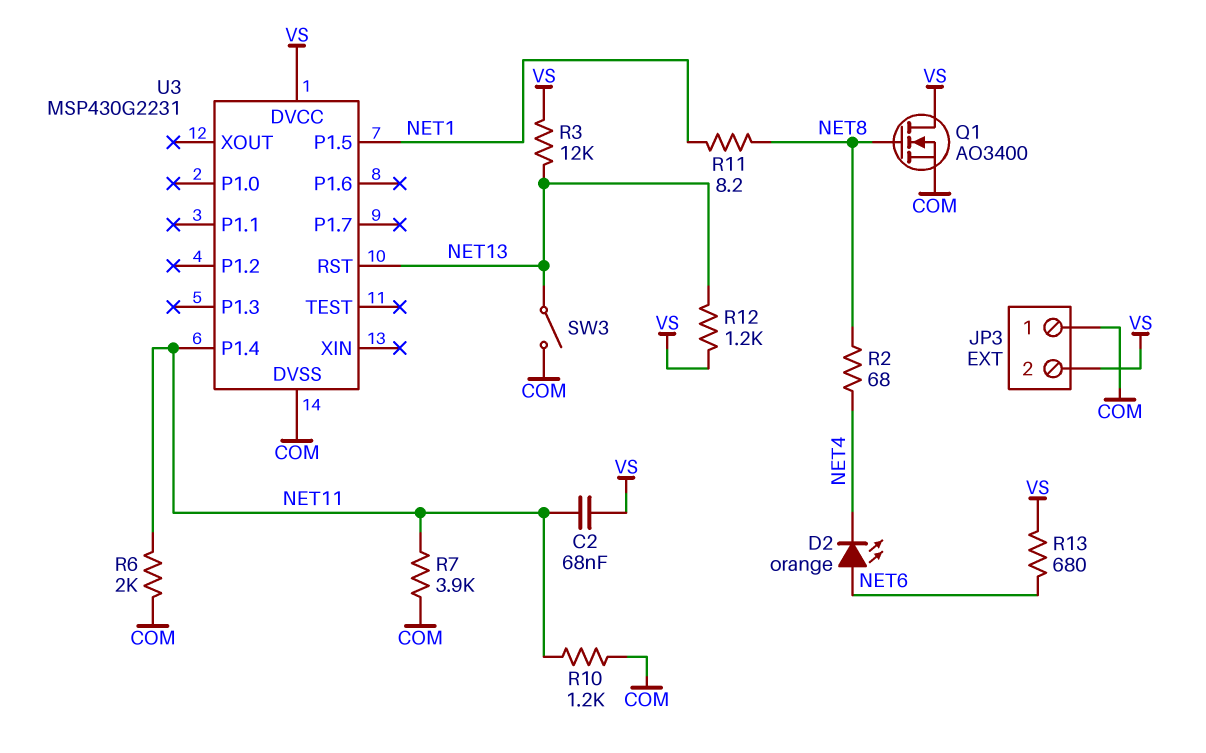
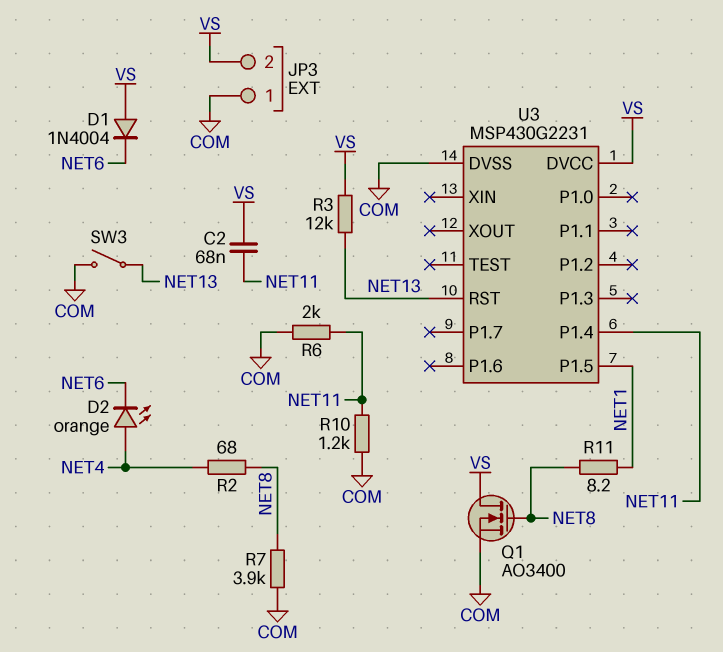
D1: none -> diode 1N4004 (A VS, K NET6)
D2: LED orange (A NET6, K NET4) -> LED orange (A NET4, K NET6)
R7: 3.9k (COM, NET11) -> 3.9k (COM, NET8)
R12: 1.2k (NET13, VS) -> none
R13: 680 (NET6, VS) -> none

